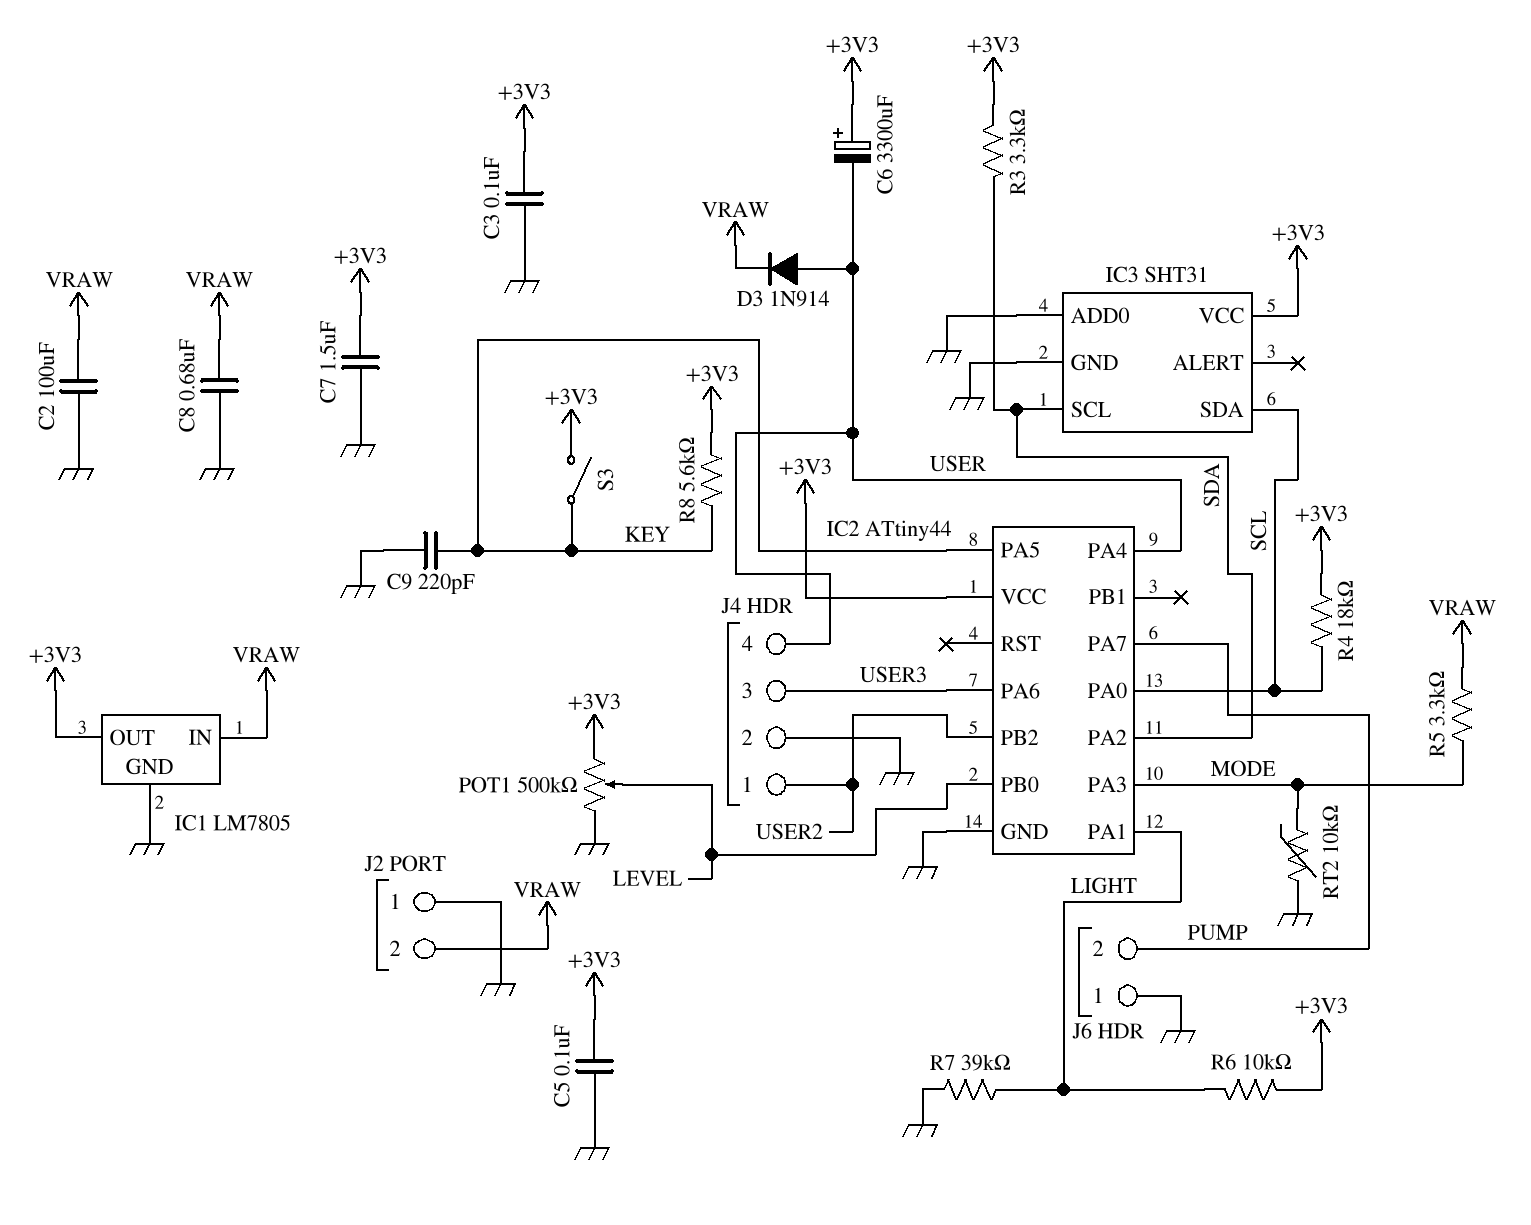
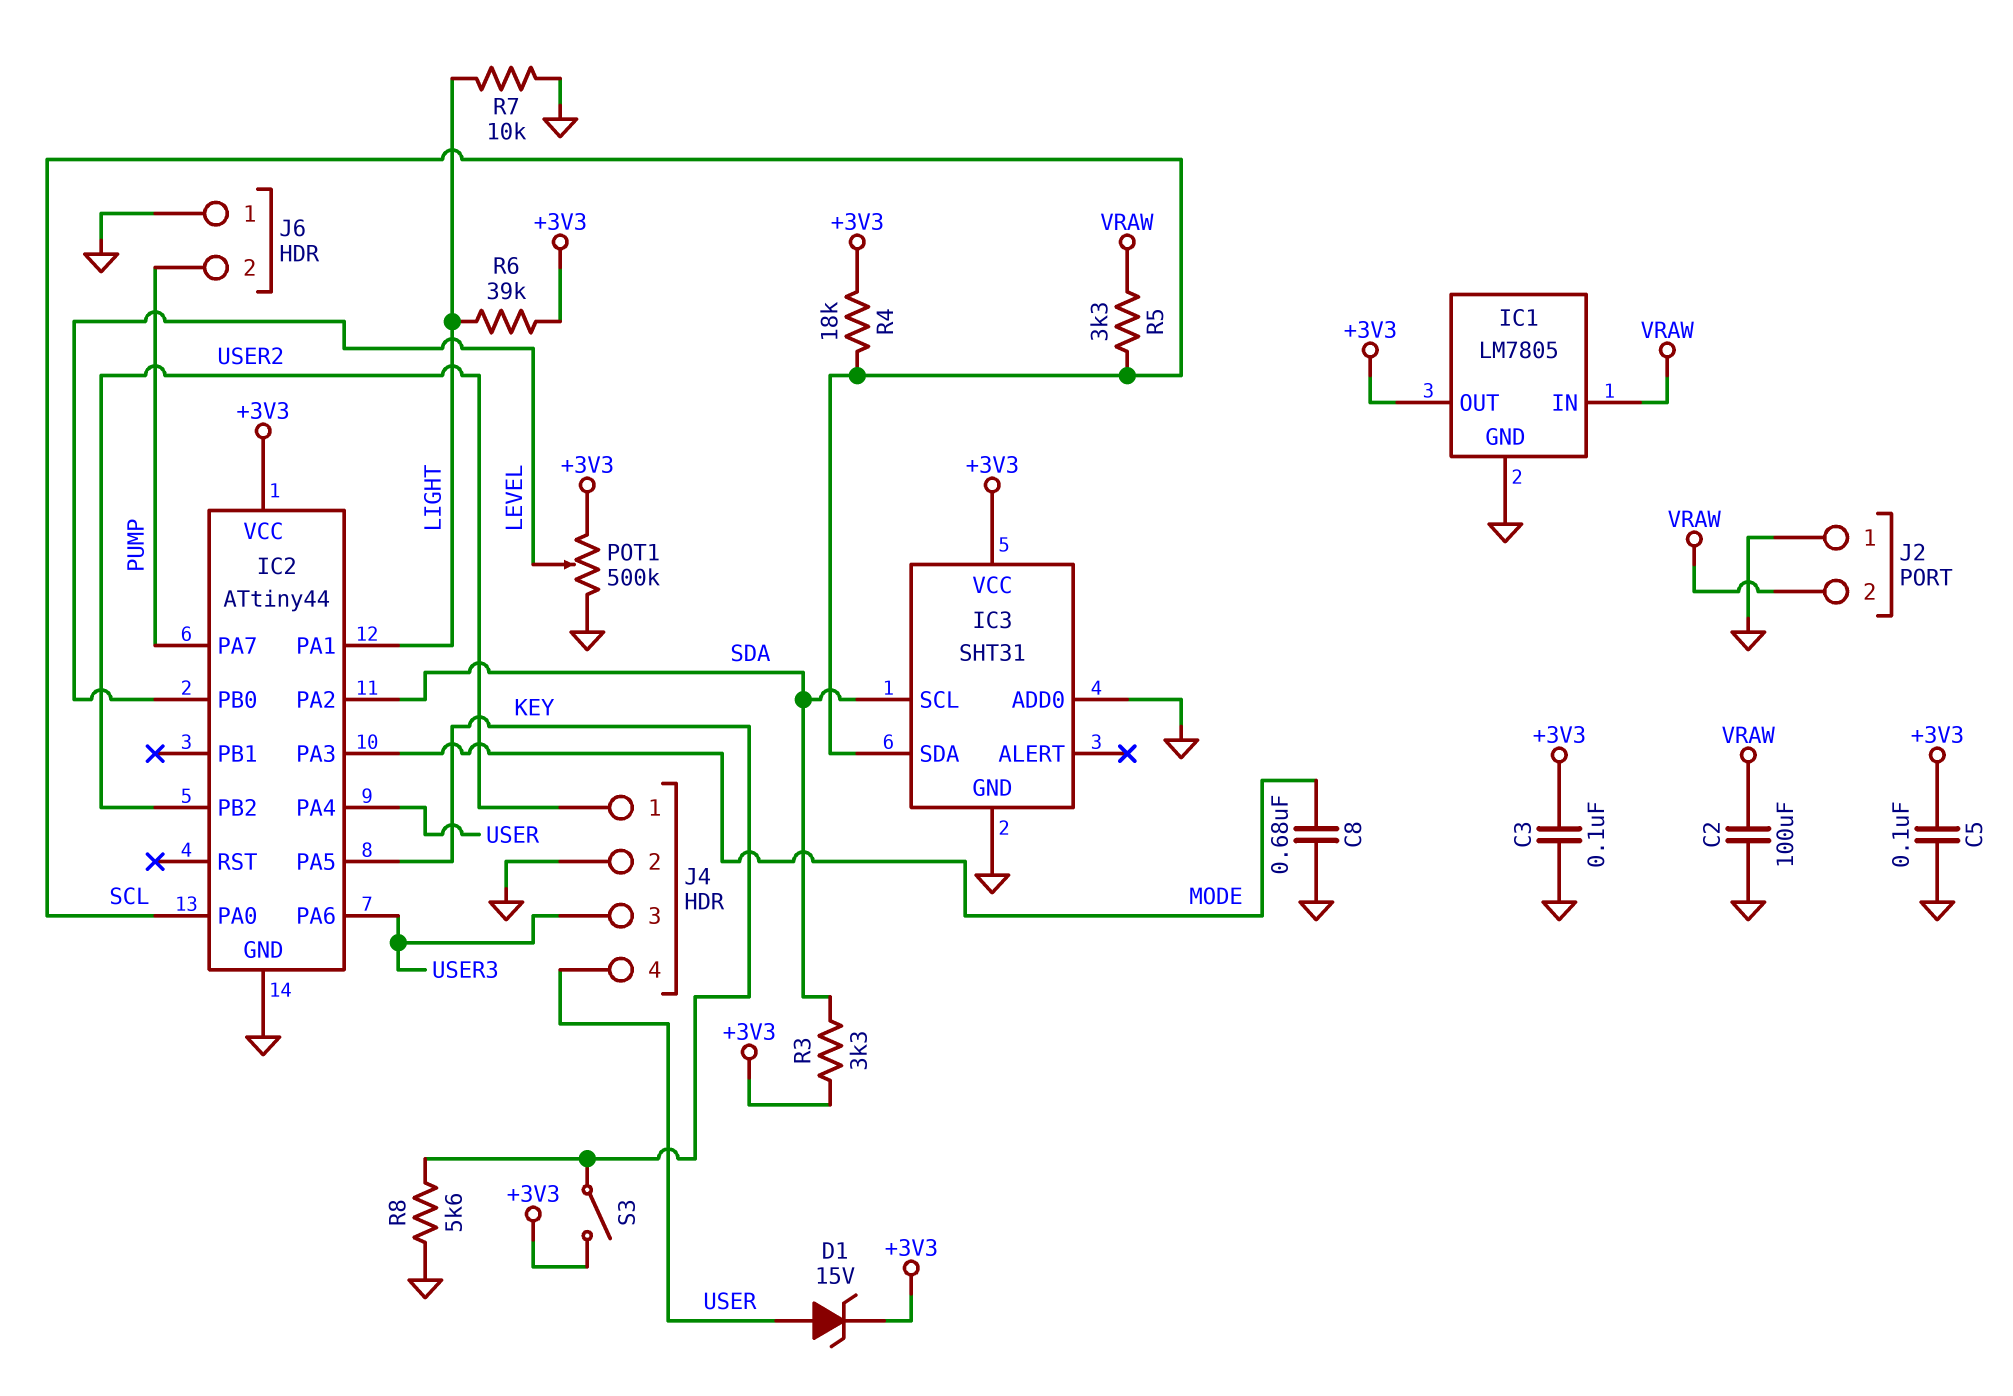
C6: 3300uF (plus +3V3, minus USER) -> none
C7: 1.5uF (+3V3, GND) -> none
C8: 680nF (GND, VRAW) -> 680nF (GND, MODE)
C9: 220pF (GND, KEY) -> none
D1: none -> zener 15V (A USER, K +3V3)
D3: diode 1N914 (A USER, K VRAW) -> none
R5: 3.3k (MODE, VRAW) -> 3.3k (SCL, VRAW)
R6: 10k (+3V3, LIGHT) -> 39k (+3V3, LIGHT)
R7: 39k (GND, LIGHT) -> 10k (GND, LIGHT)
R8: 5.6k (+3V3, KEY) -> 5.6k (GND, KEY)
RT2: 10k (GND, MODE) -> none

